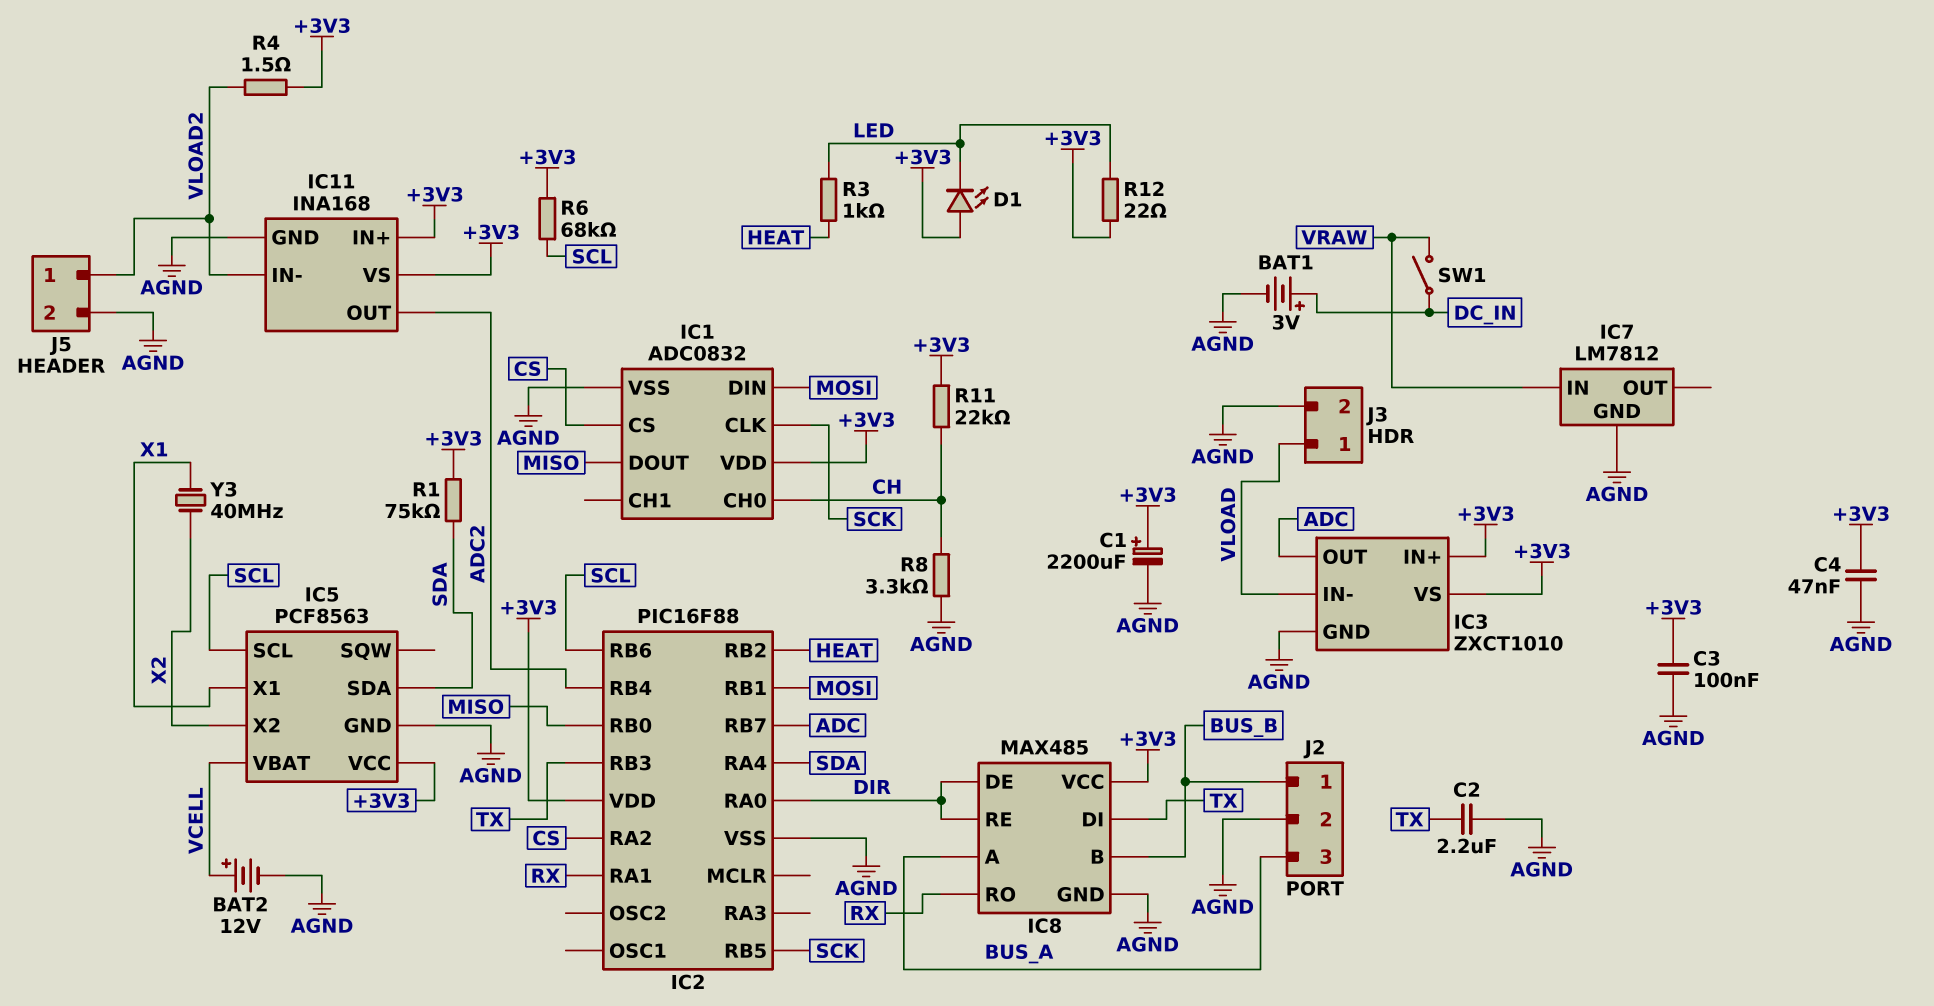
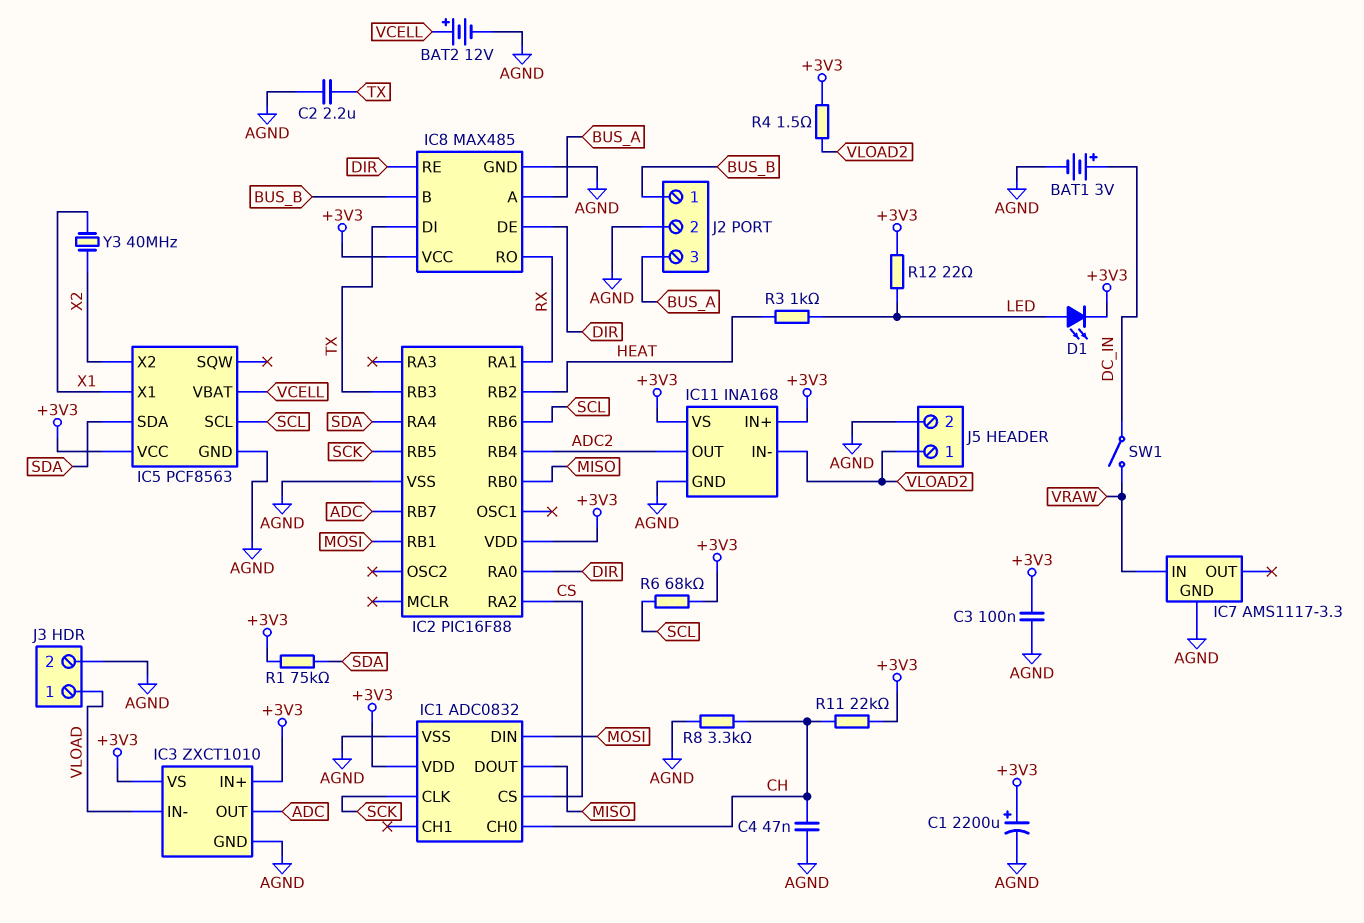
C4: 47nF (+3V3, AGND) -> 47nF (AGND, CH)
D1: LED (A +3V3, K LED) -> LED (A LED, K +3V3)
IC7: LM7812 -> AMS1117-3.3

